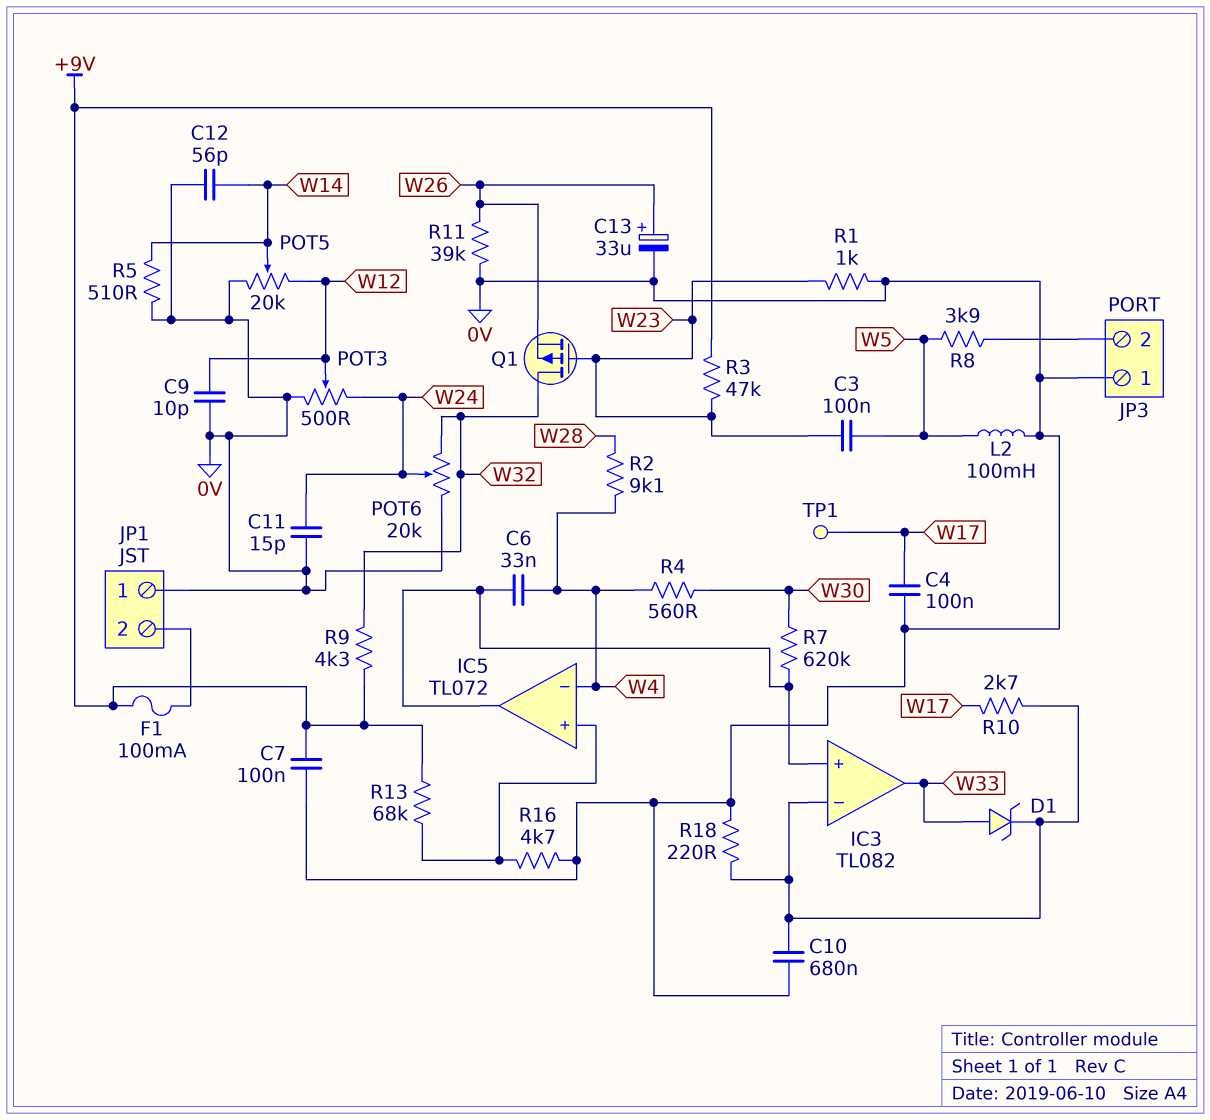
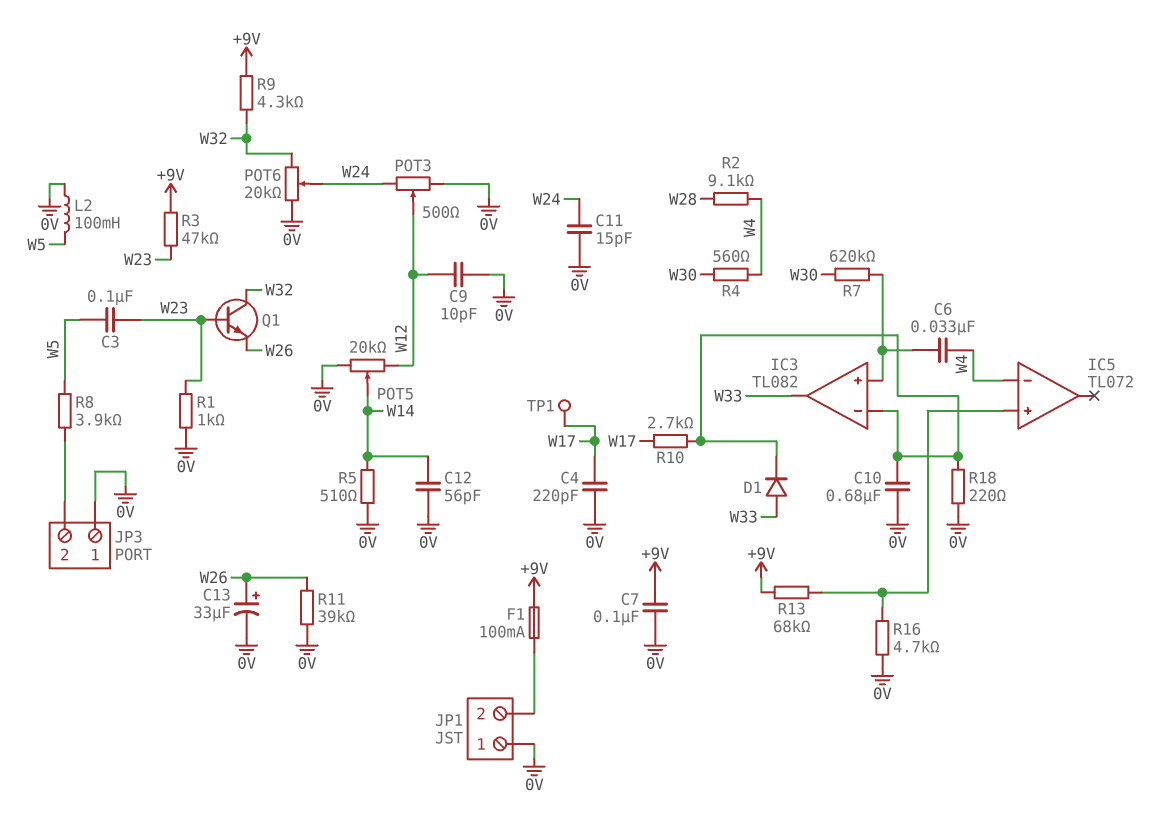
C4: 100nF (0V, W17) -> 220pF (0V, W17)
D1: zener (A W33, K IC3/in-) -> diode (A W33, K IC3/in-)
IC5 pin out: IC3/in+ -> none
Q1: PMOS (G W23, D W32, S W26) -> NPN (B W23, C W32, E W26)

